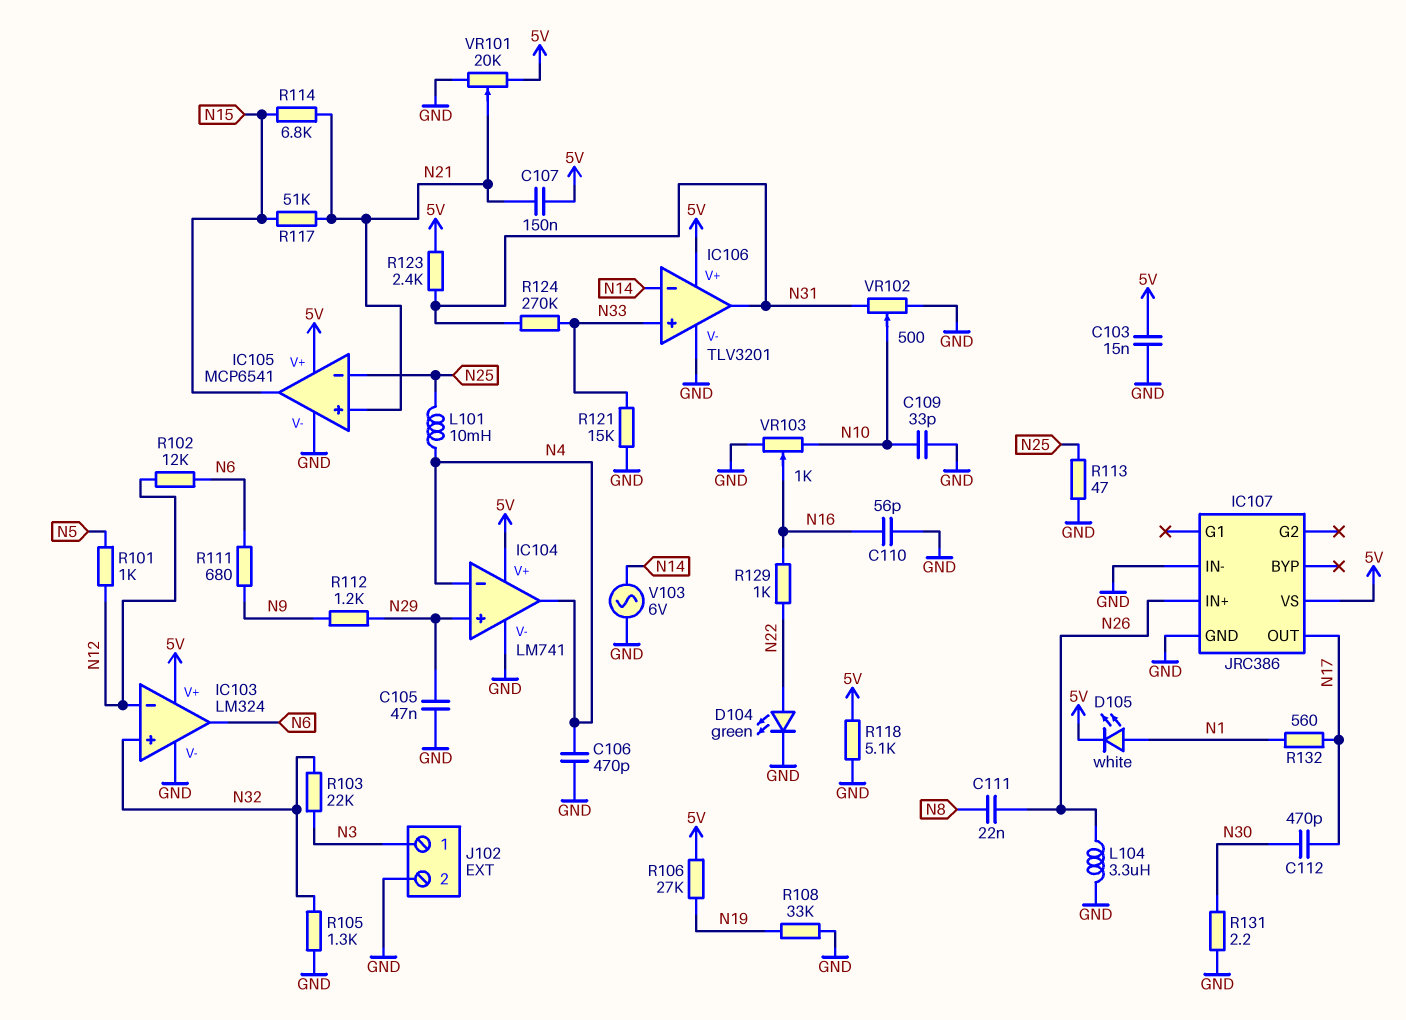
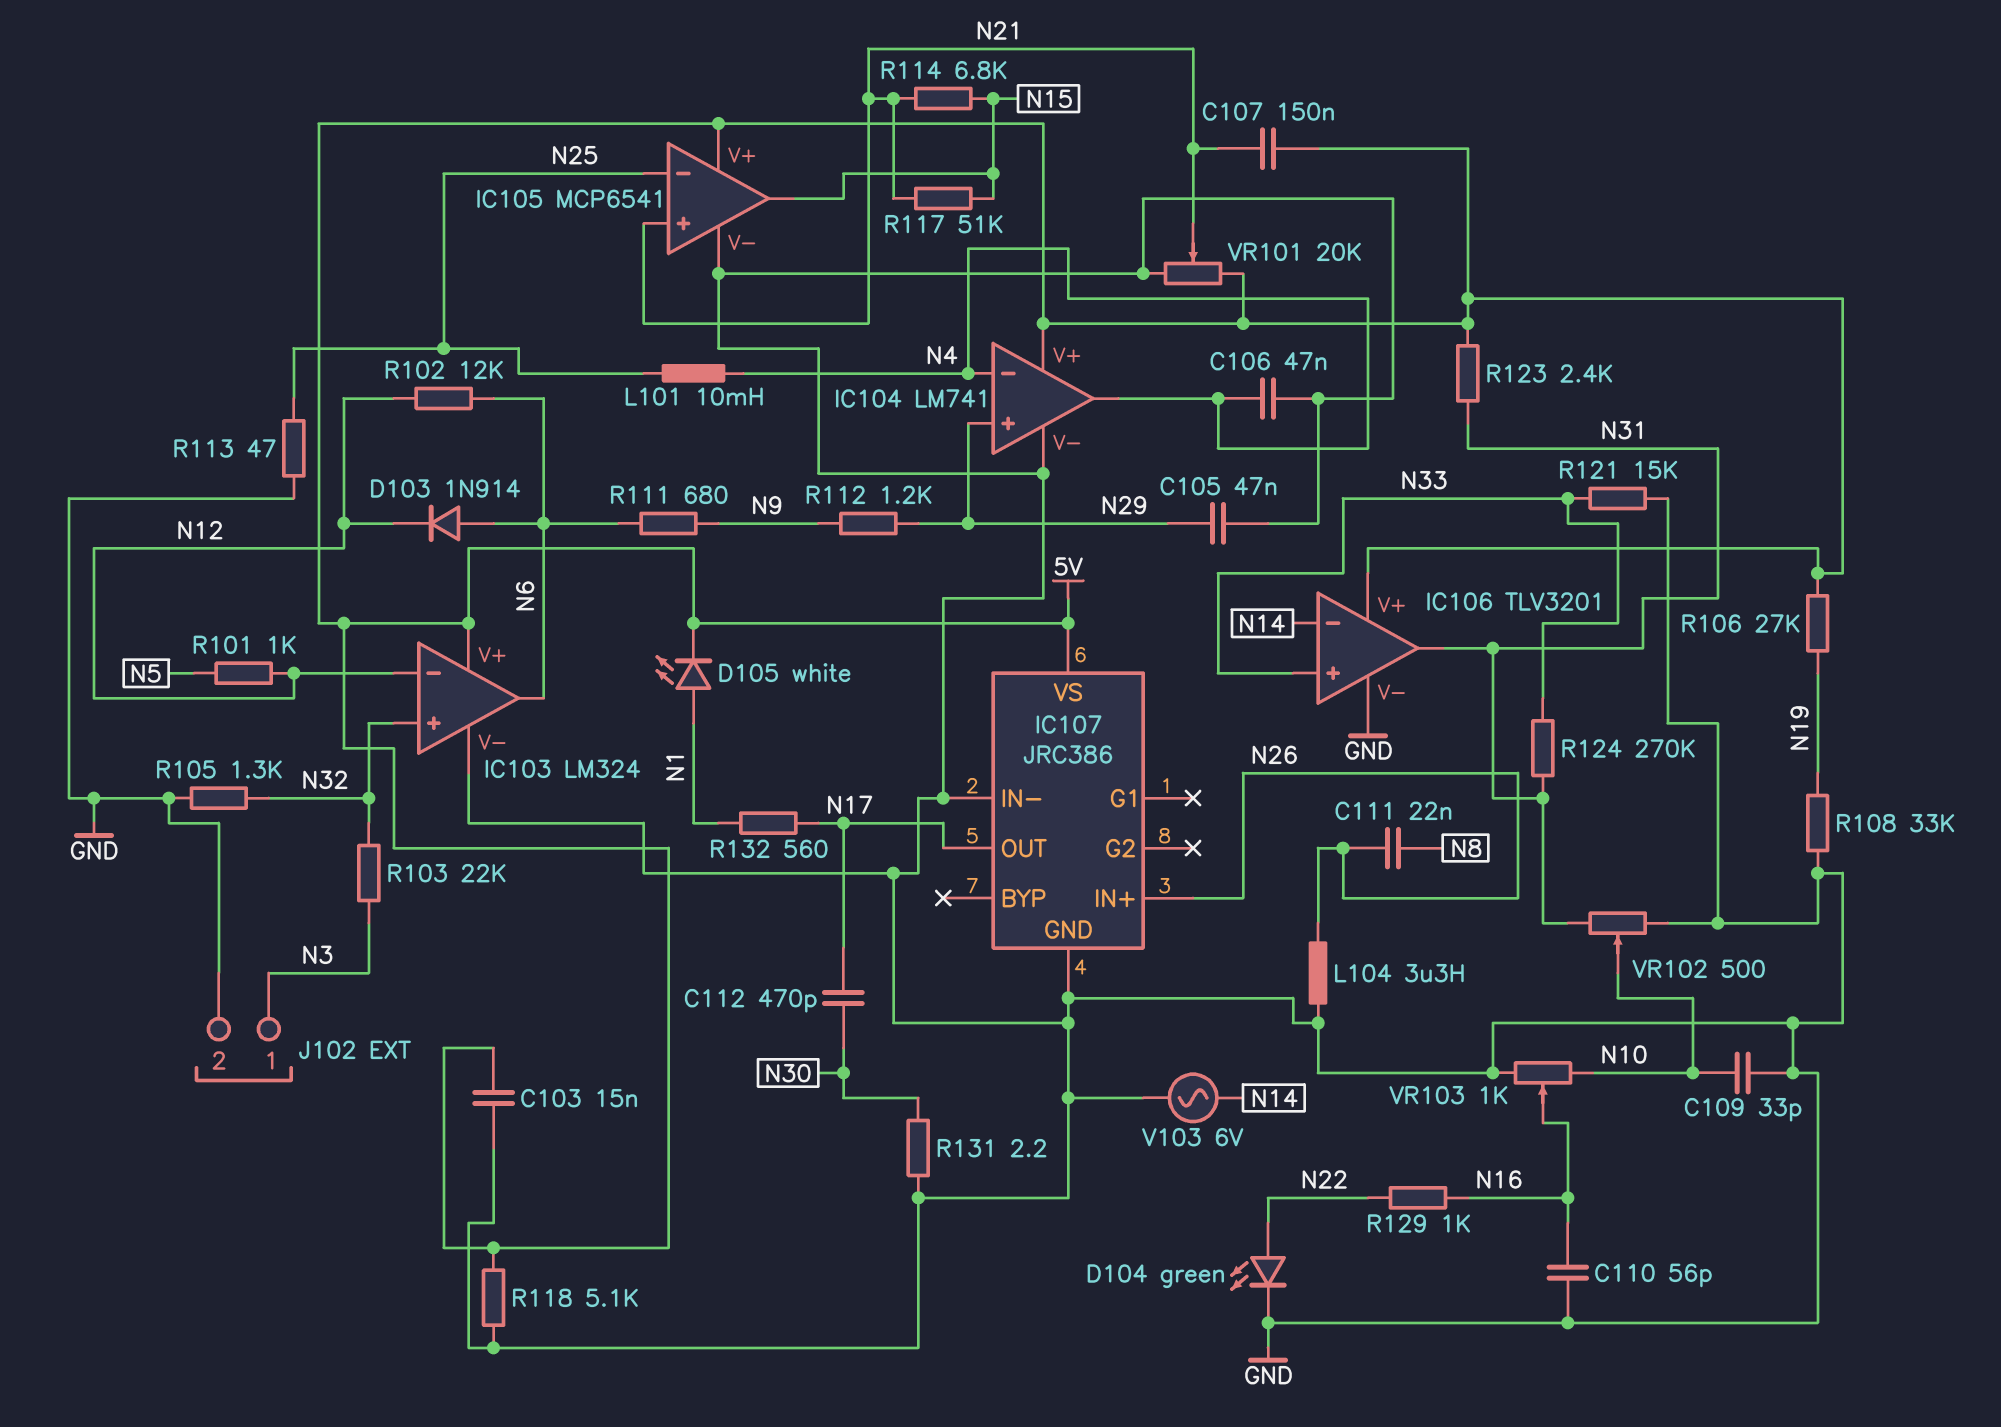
C106: 470pF (GND, N4) -> 47nF (GND, N4)
D103: none -> diode 1N914 (A N6, K N12)

